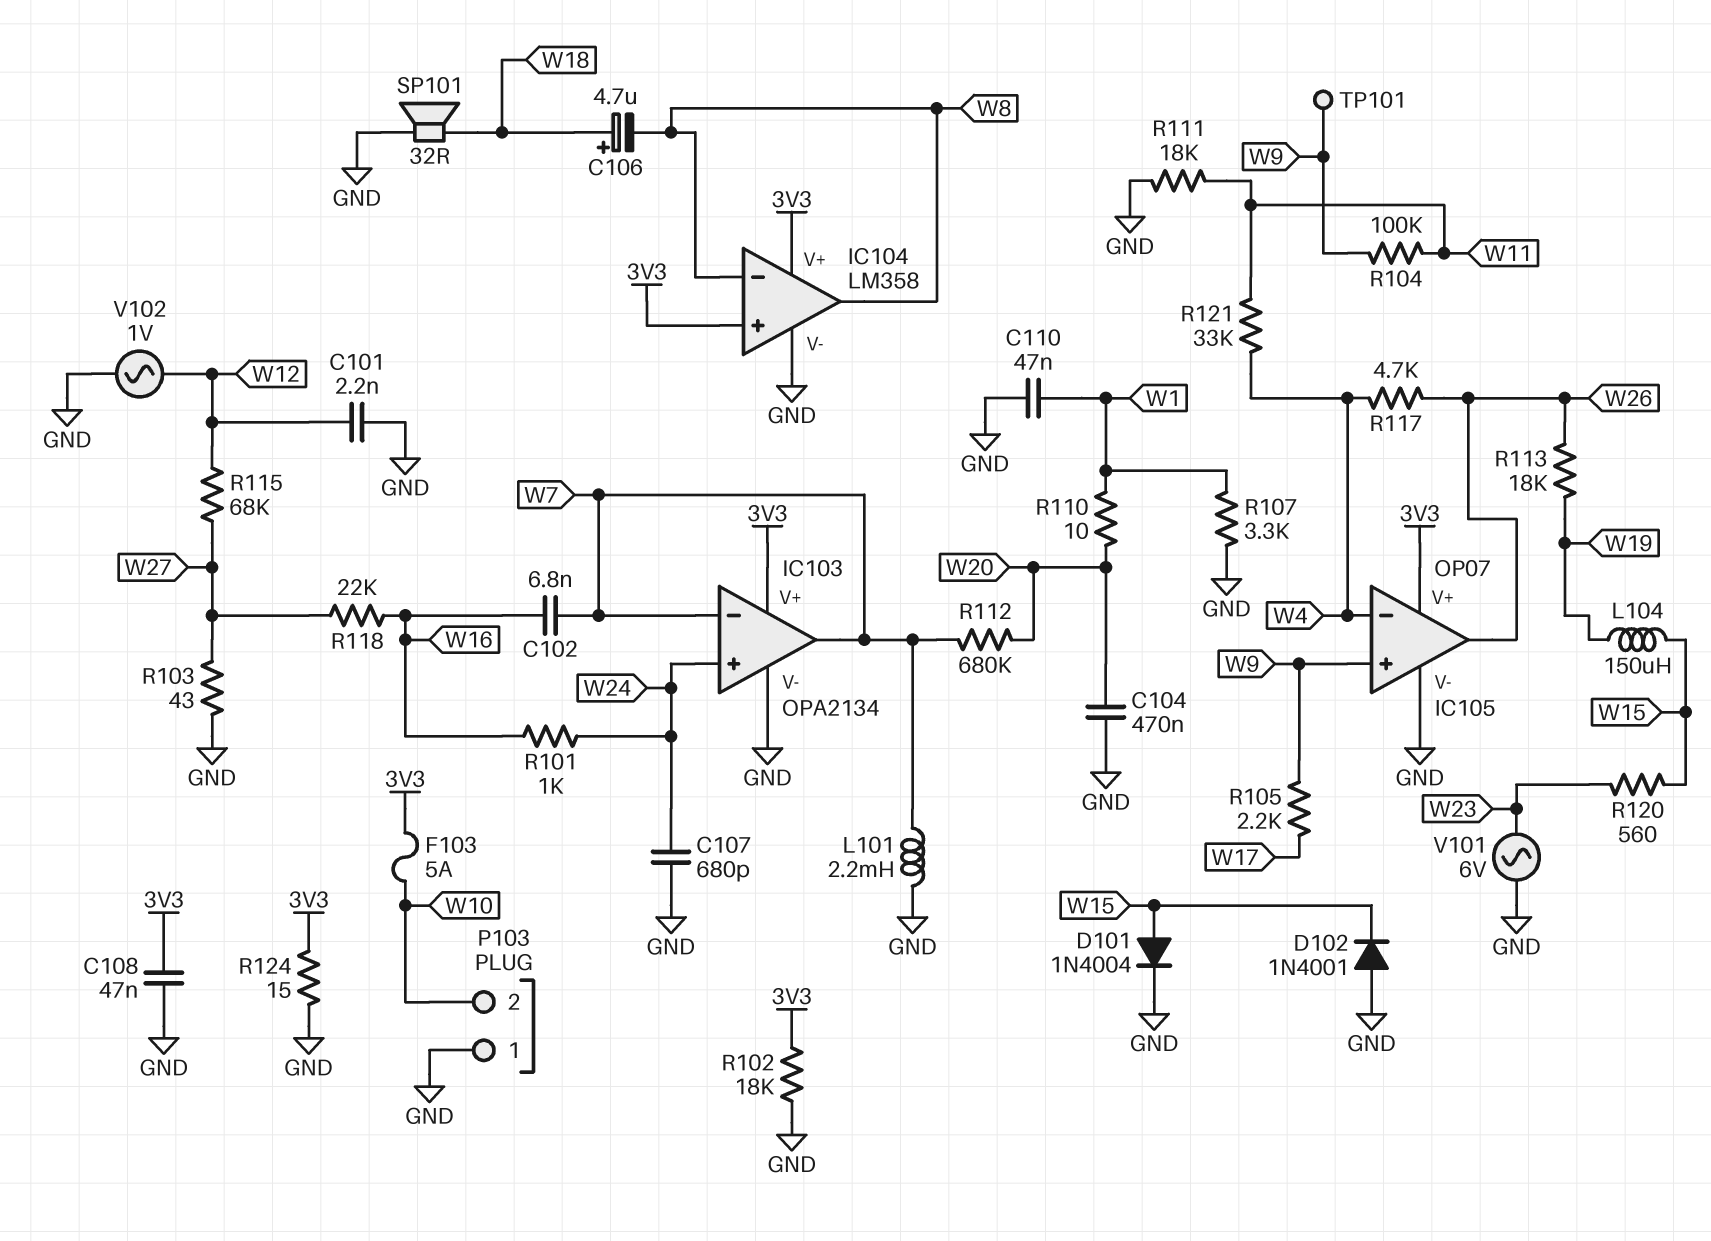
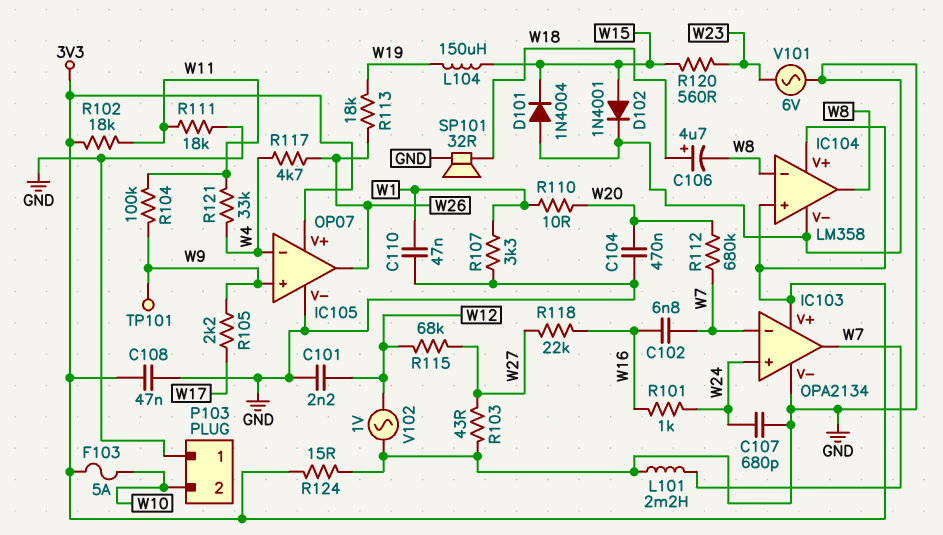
D101: diode 1N4004 (A W15, K GND) -> diode 1N4004 (A GND, K W15)
D102: diode 1N4001 (A GND, K W15) -> diode 1N4001 (A W15, K GND)
R102: 18k (3V3, GND) -> 18k (3V3, W11)

